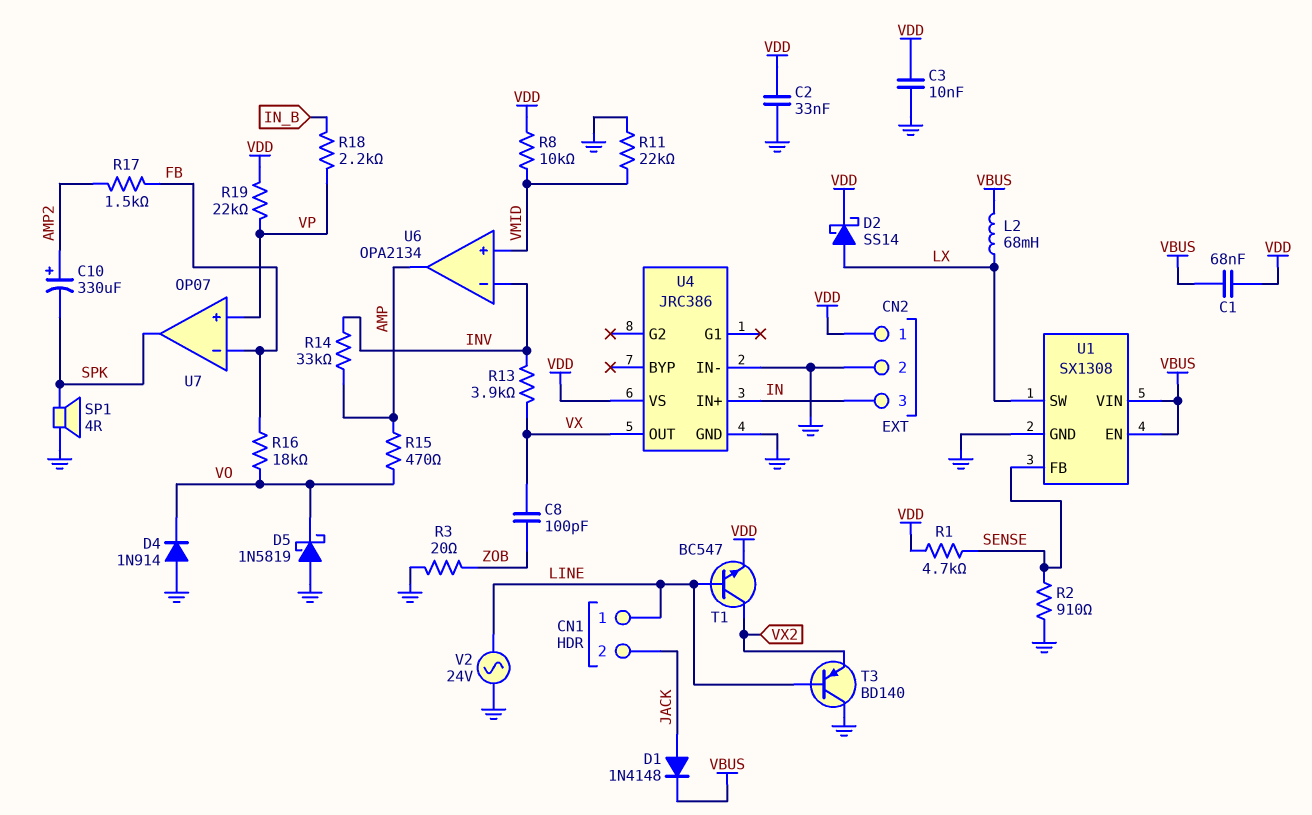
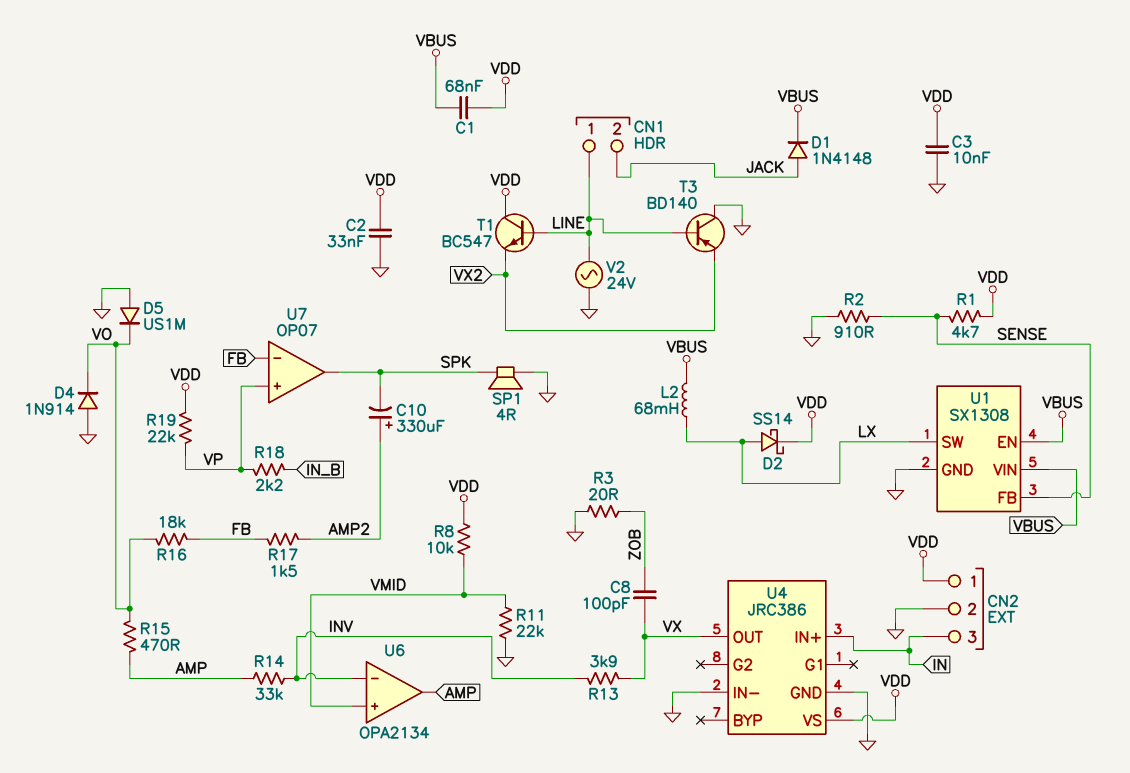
D5: schottky 1N5819 (A GND, K VO) -> diode US1M (A GND, K VO)
T1: NPN BC547 (B LINE, C VX2, E VDD) -> NPN BC547 (B LINE, C VDD, E VX2)

